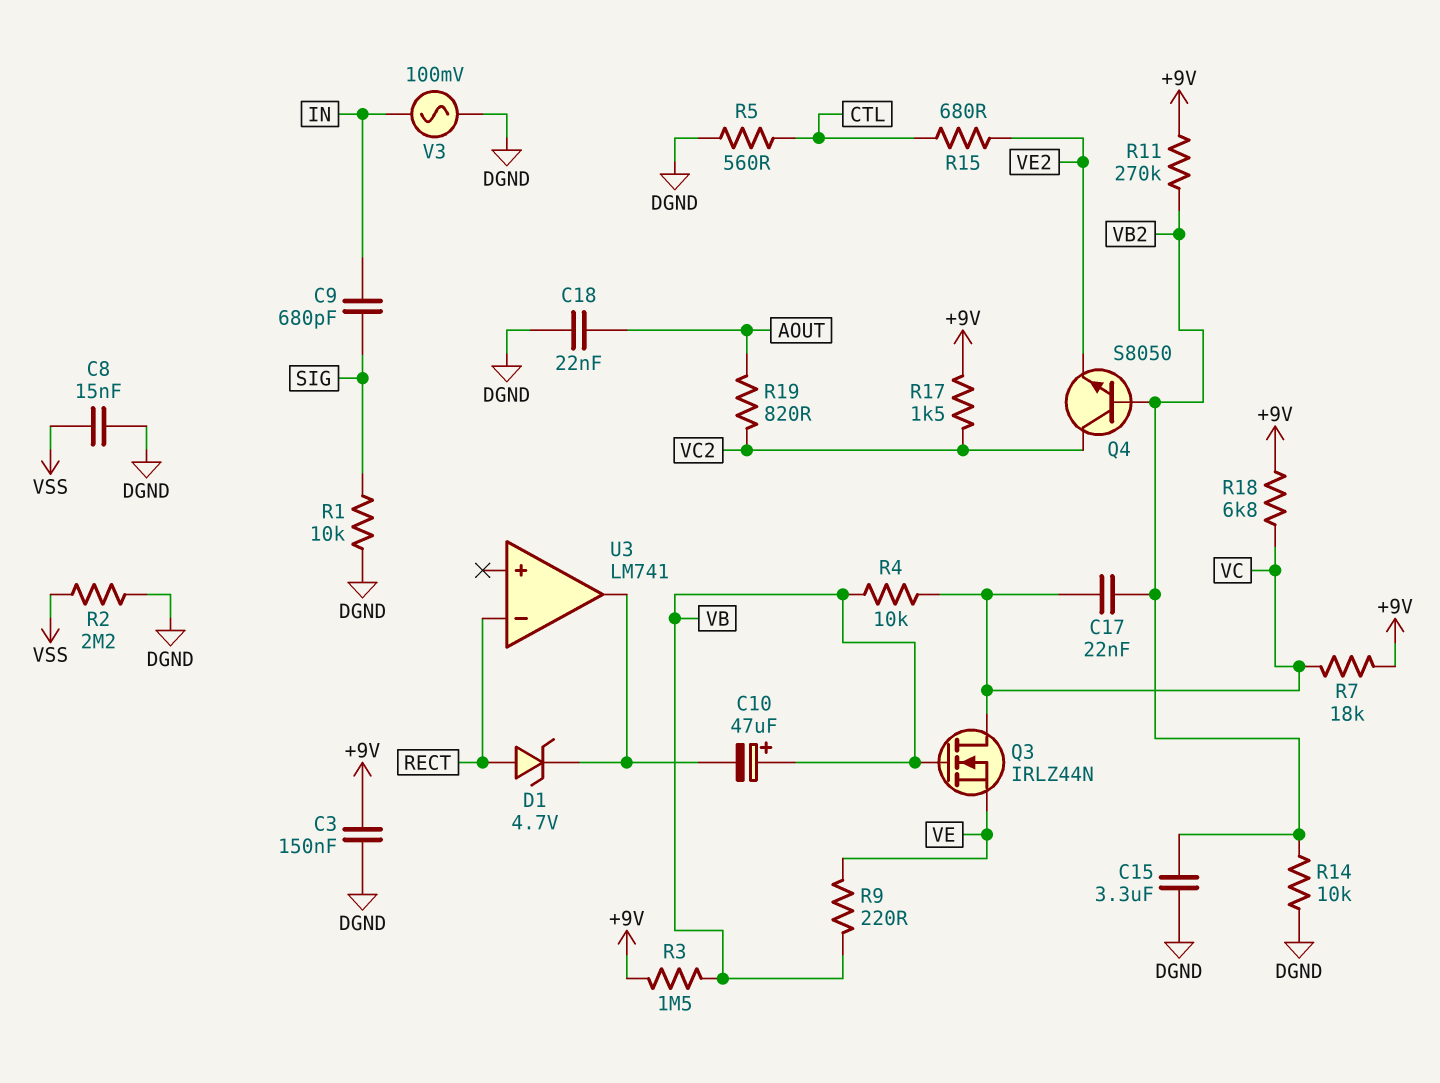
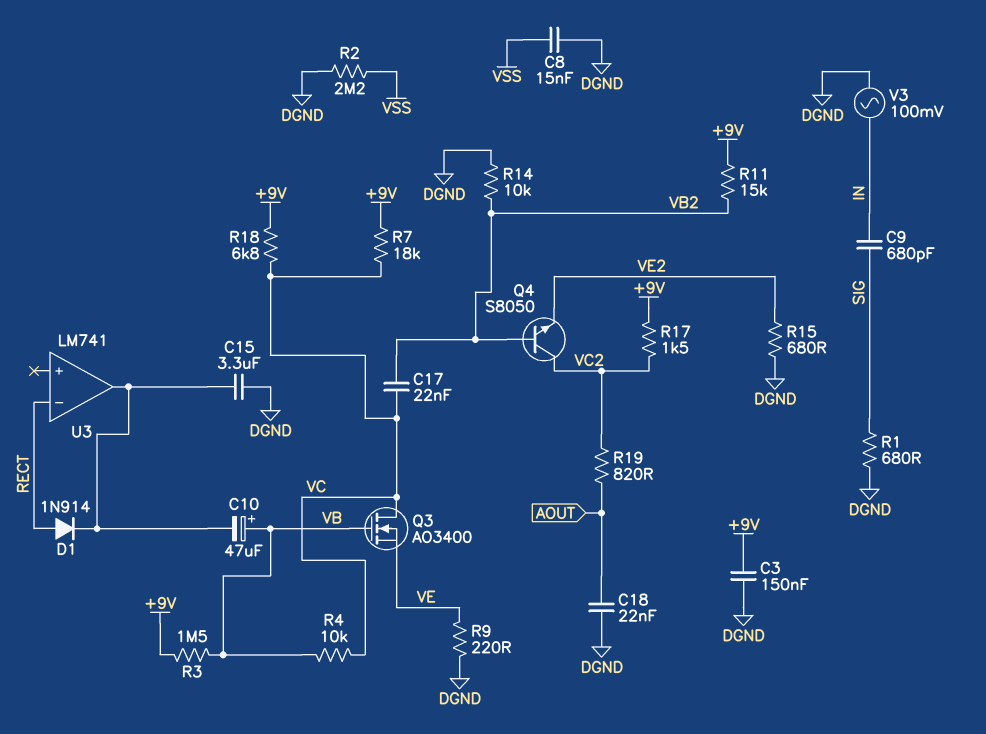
C15: 3.3uF (DGND, VB2) -> 3.3uF (DGND, U3/out)
D1: zener 4.7V (A RECT, K U3/out) -> diode 1N914 (A RECT, K U3/out)
Q3: NMOS IRLZ44N (G VB, D VC, S VE) -> NMOS AO3400 (G VB, D VC, S VE)
R1: 10k (DGND, SIG) -> 680 (DGND, SIG)
R5: 560 (CTL, DGND) -> none
R9: 220 (VB, VE) -> 220 (DGND, VE)
R11: 270k (+9V, VB2) -> 15k (+9V, VB2)
R15: 680 (CTL, VE2) -> 680 (DGND, VE2)

